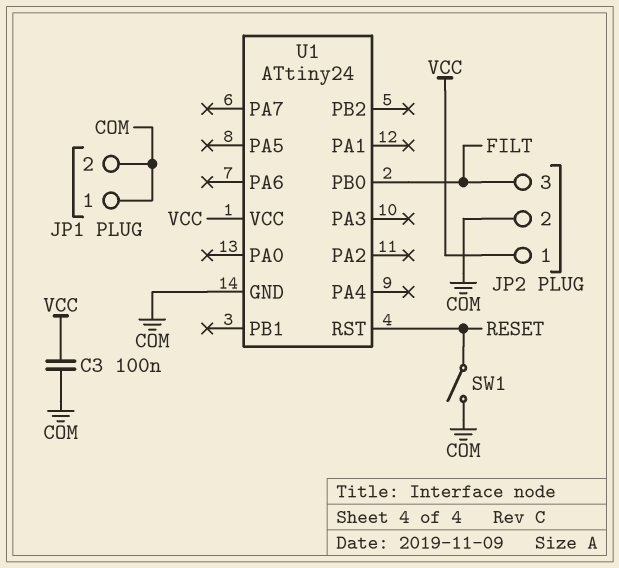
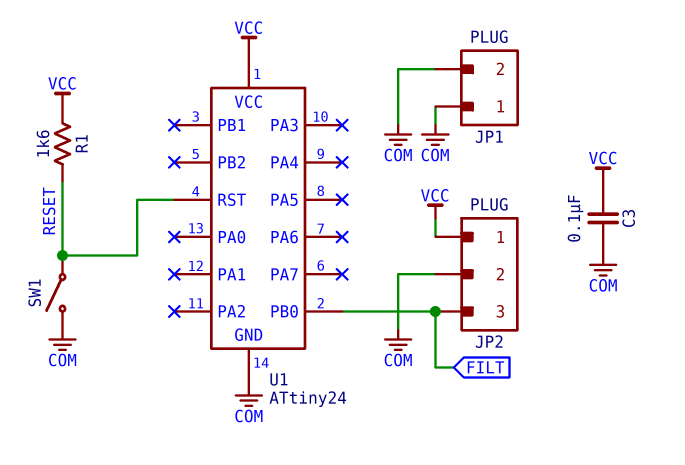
R1: none -> 1.6k (RESET, VCC)

